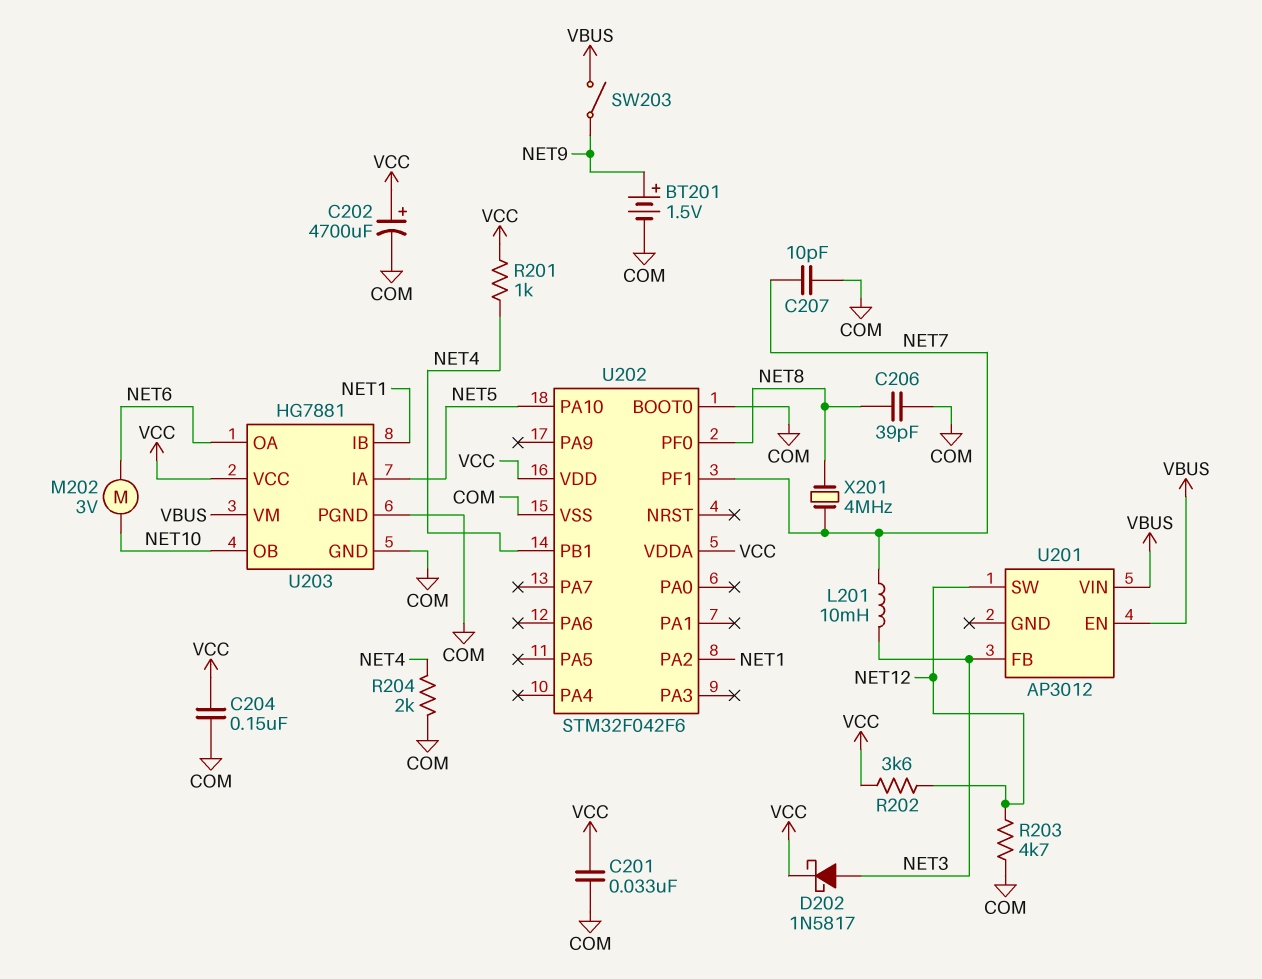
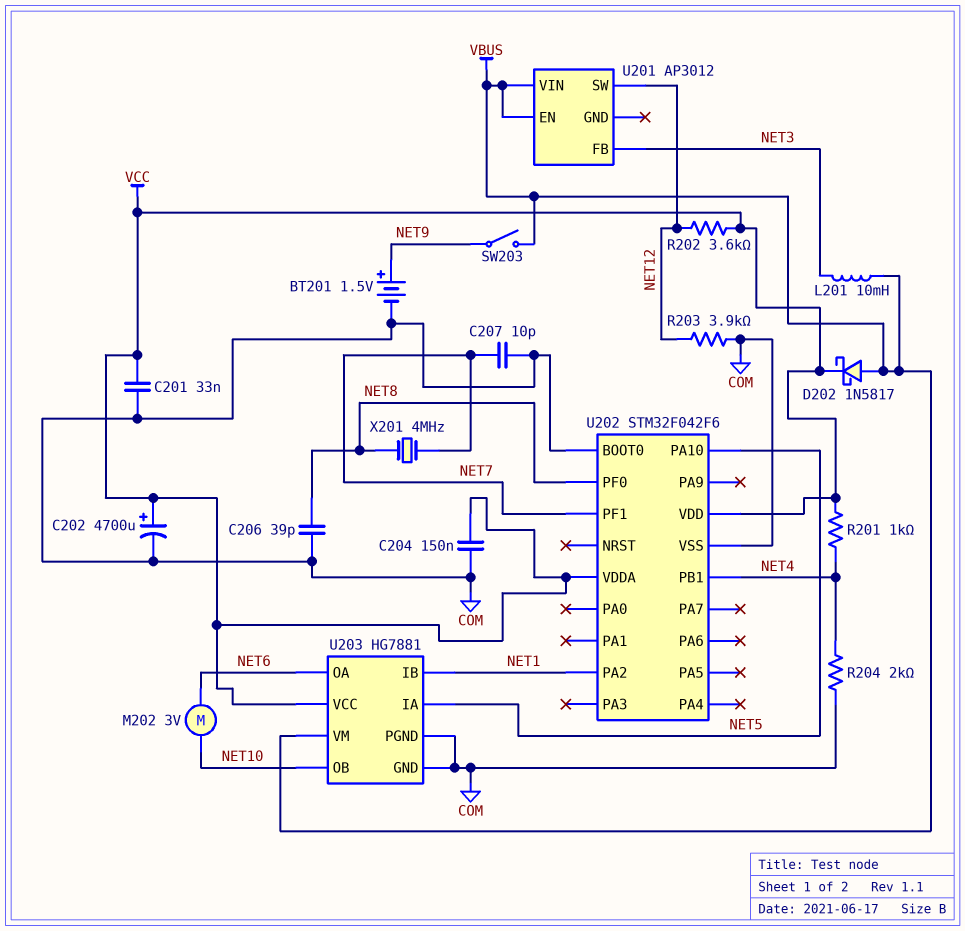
D202: schottky 1N5817 (A NET3, K VCC) -> schottky 1N5817 (A VBUS, K VCC)
L201: 10mH (NET3, NET7) -> 10mH (NET3, VBUS)
R203: 4.7k (COM, NET12) -> 3.9k (COM, NET12)

